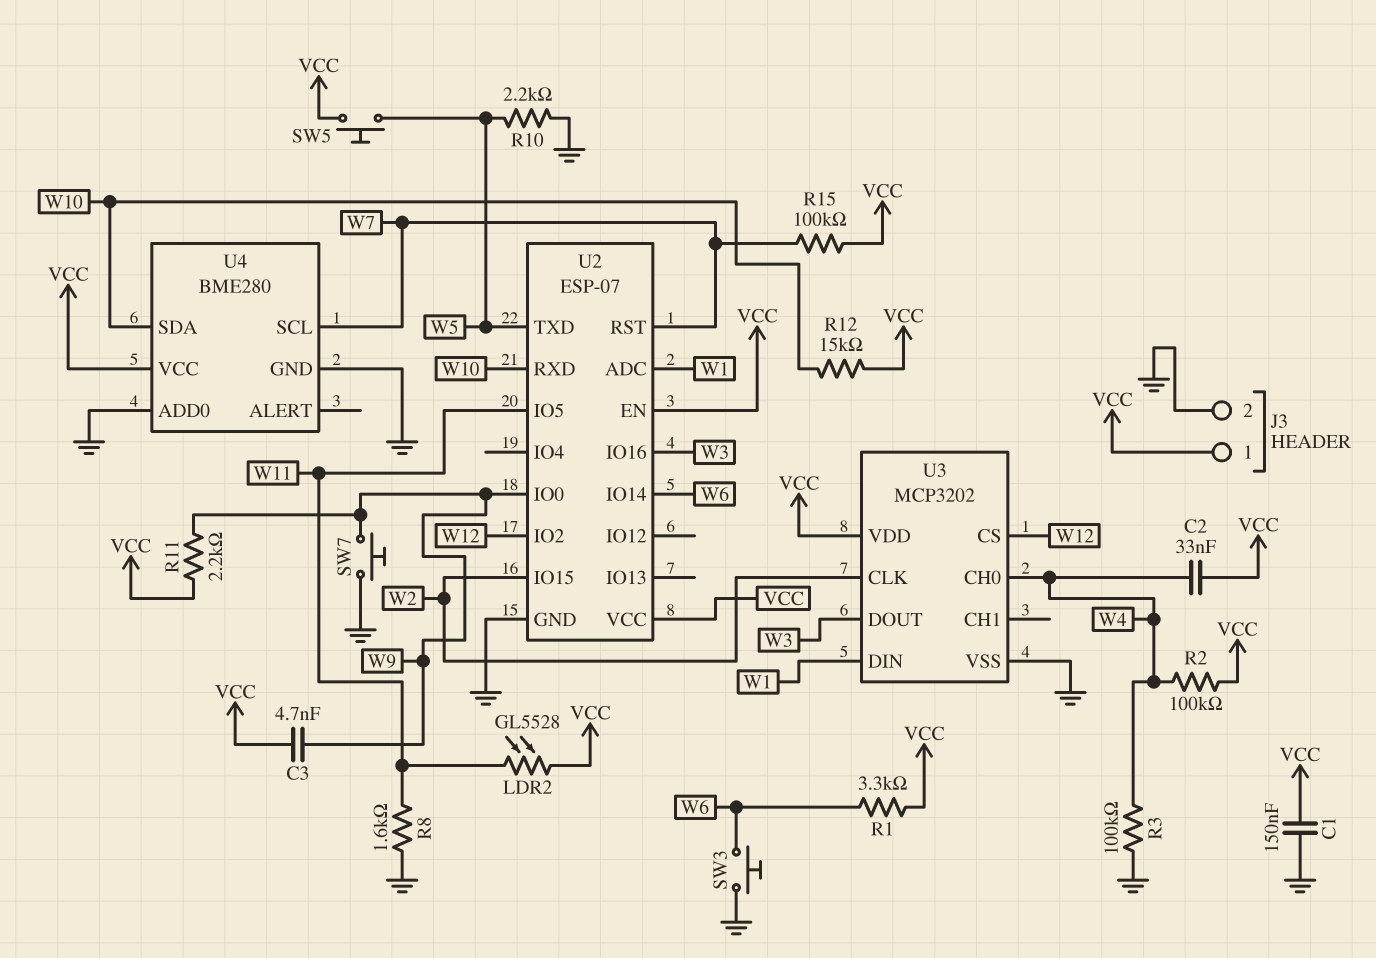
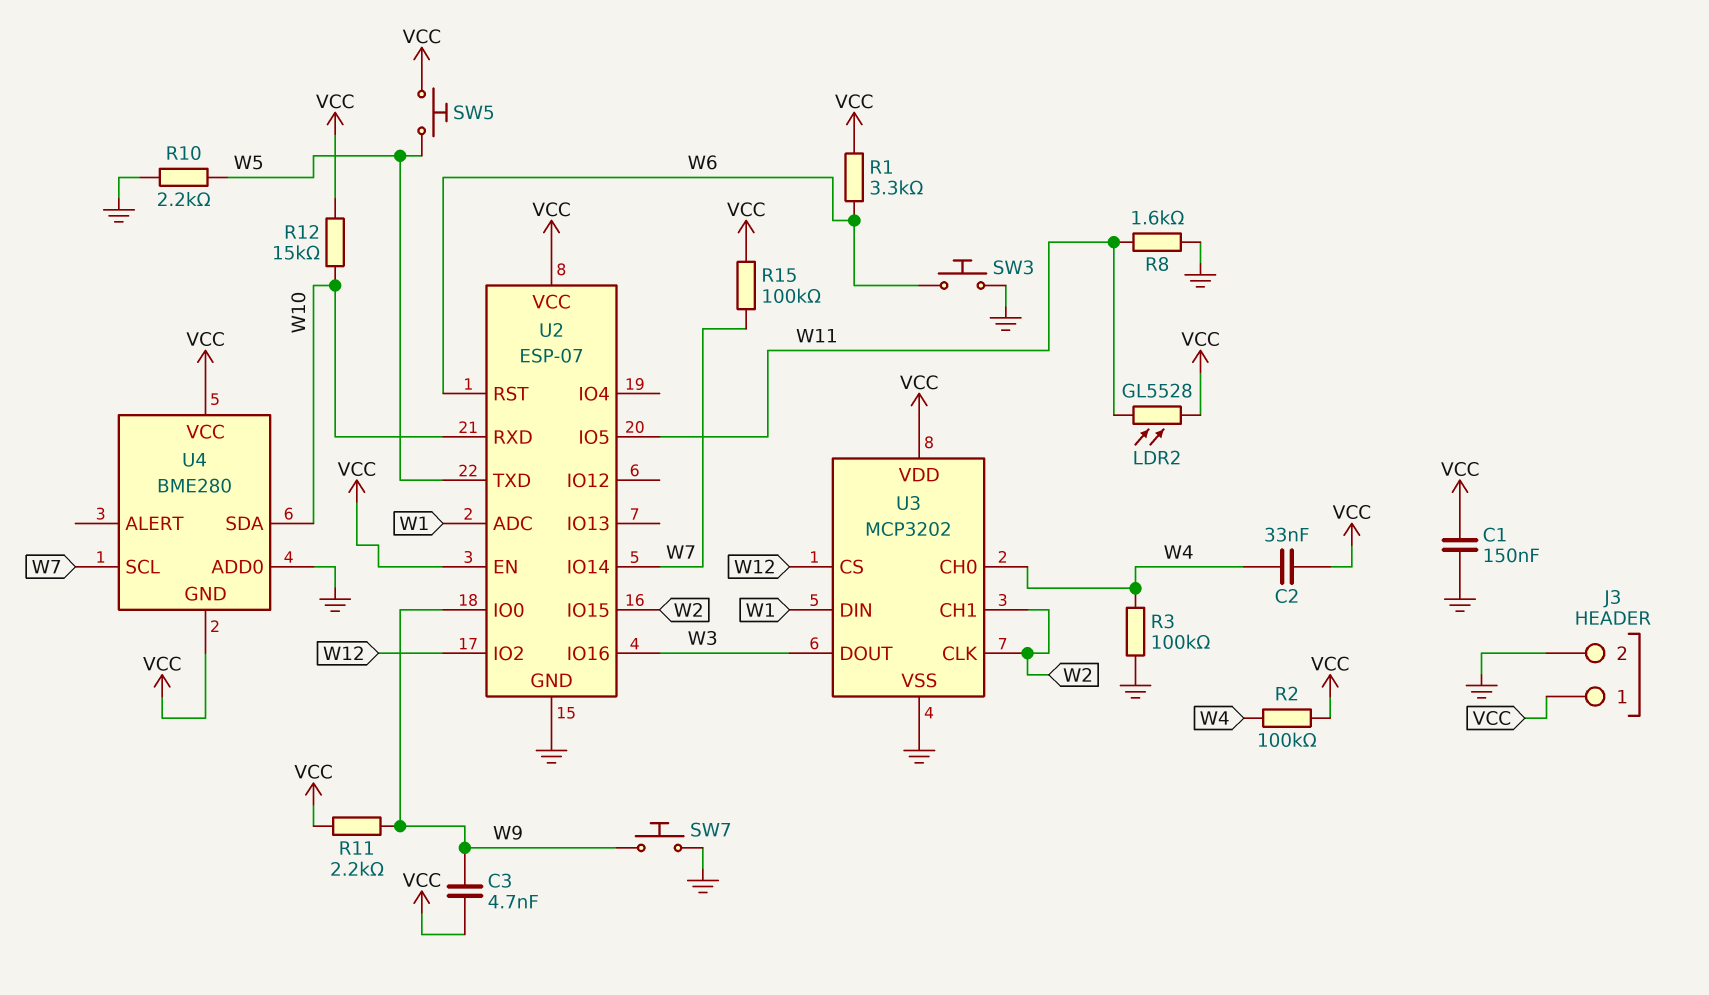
U2 pin IO14: W6 -> W7
U2 pin RST: W7 -> W6
U3 pin CH1: none -> W2
U4 pin GND: GND -> VCC

